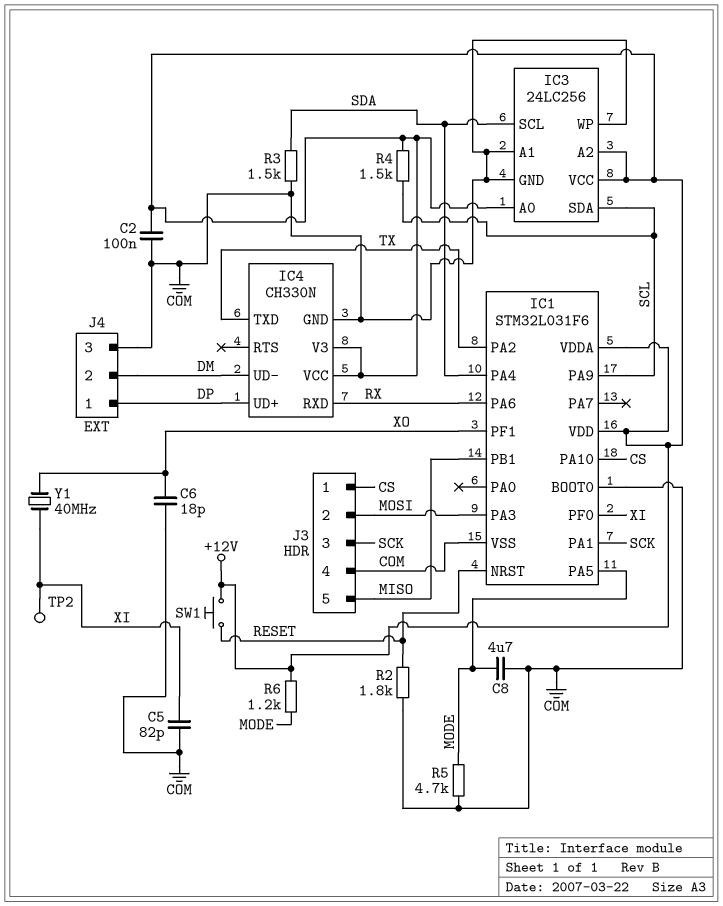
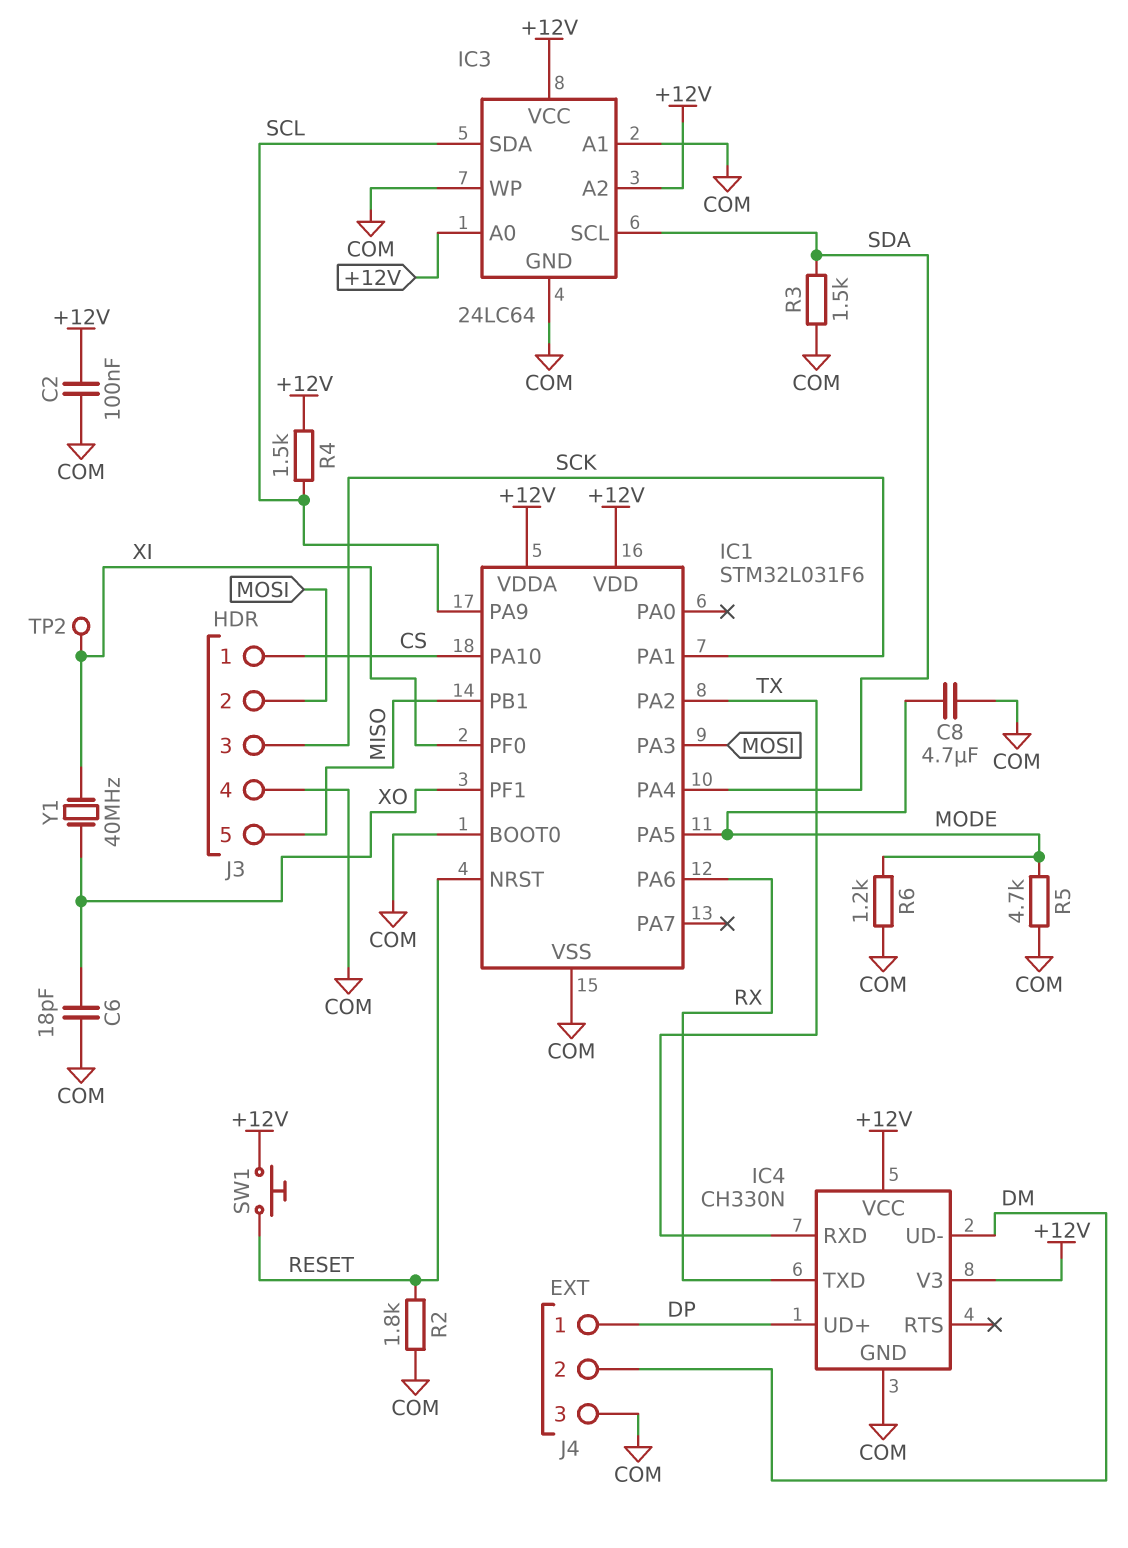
C5: 82pF (COM, XI) -> none
IC3: 24LC256 -> 24LC64
IC4 pin RXD: RX -> TX
IC4 pin TXD: TX -> RX
R6: 1.2k (+12V, MODE) -> 1.2k (COM, MODE)

